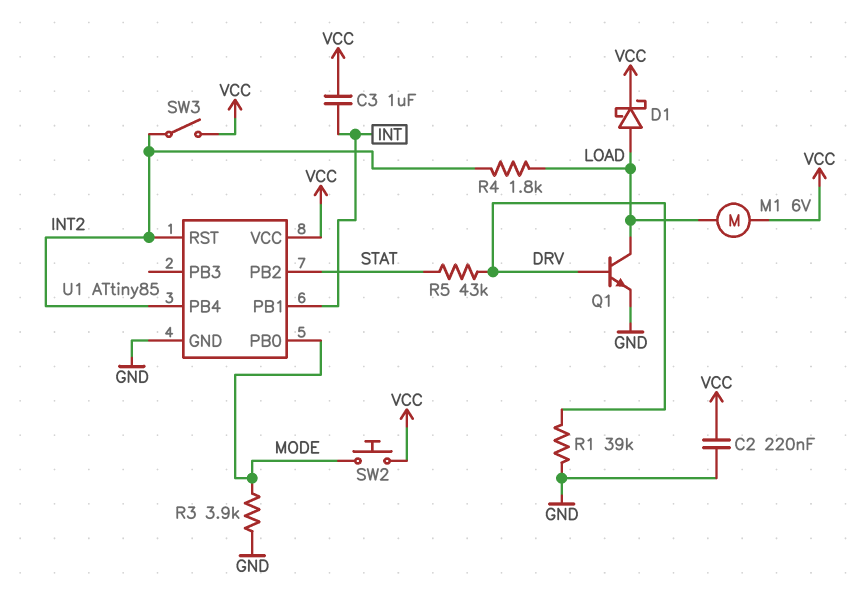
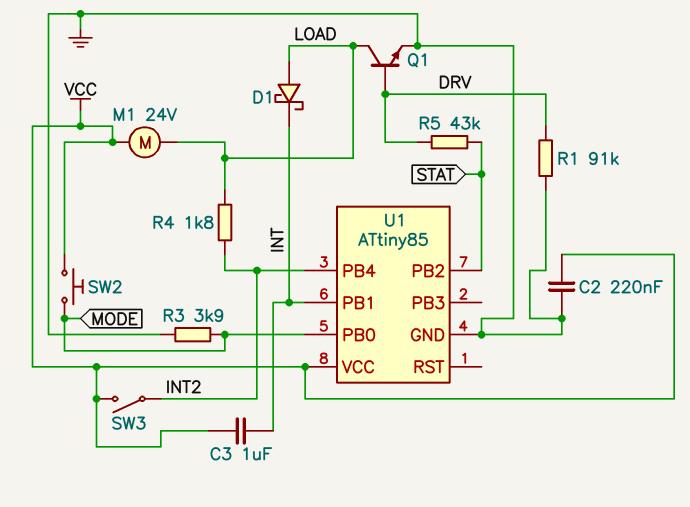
D1: schottky (A LOAD, K VCC) -> schottky (A LOAD, K INT)
M1: motor 6V (LOAD, VCC) -> motor 24V (LOAD, VCC)
R1: 39k (DRV, GND) -> 91k (DRV, GND)
U1 pin RST: INT2 -> none

